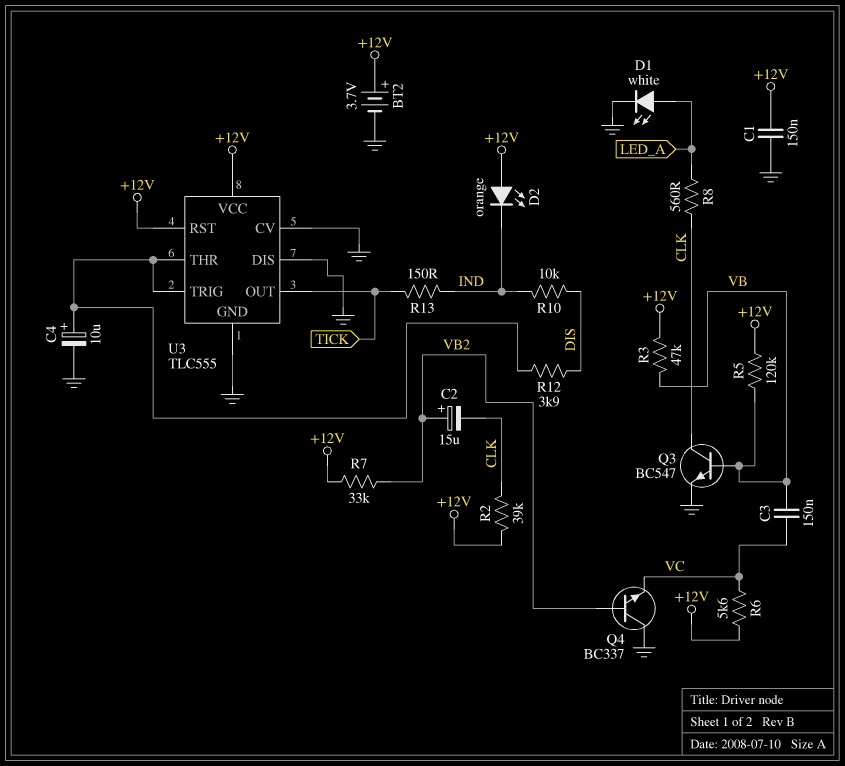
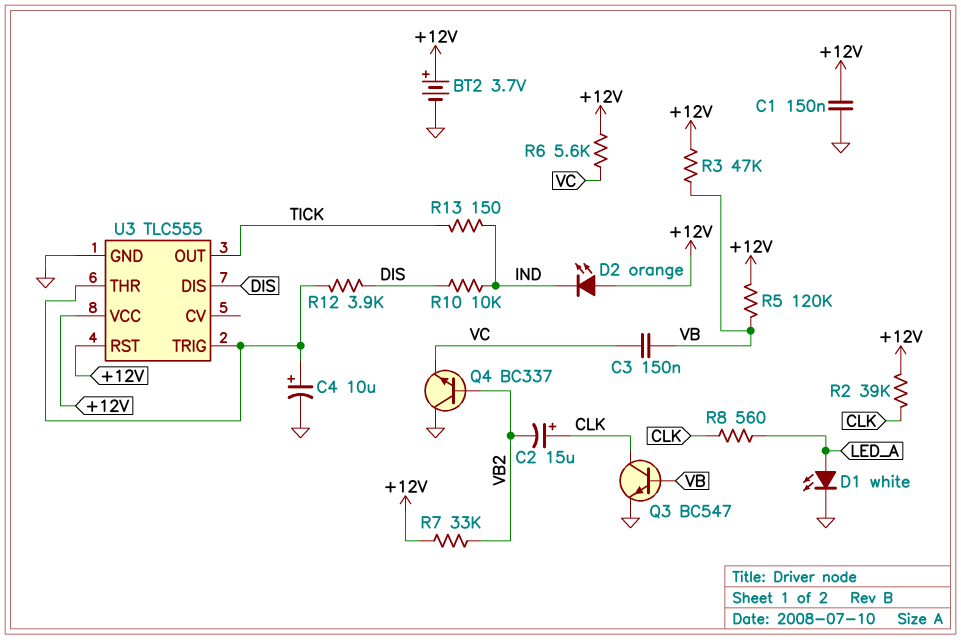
C2: 15uF (plus VB2, minus CLK) -> 15uF (plus CLK, minus VB2)
U3 pin CV: GND -> none
U3 pin DIS: GND -> DIS

